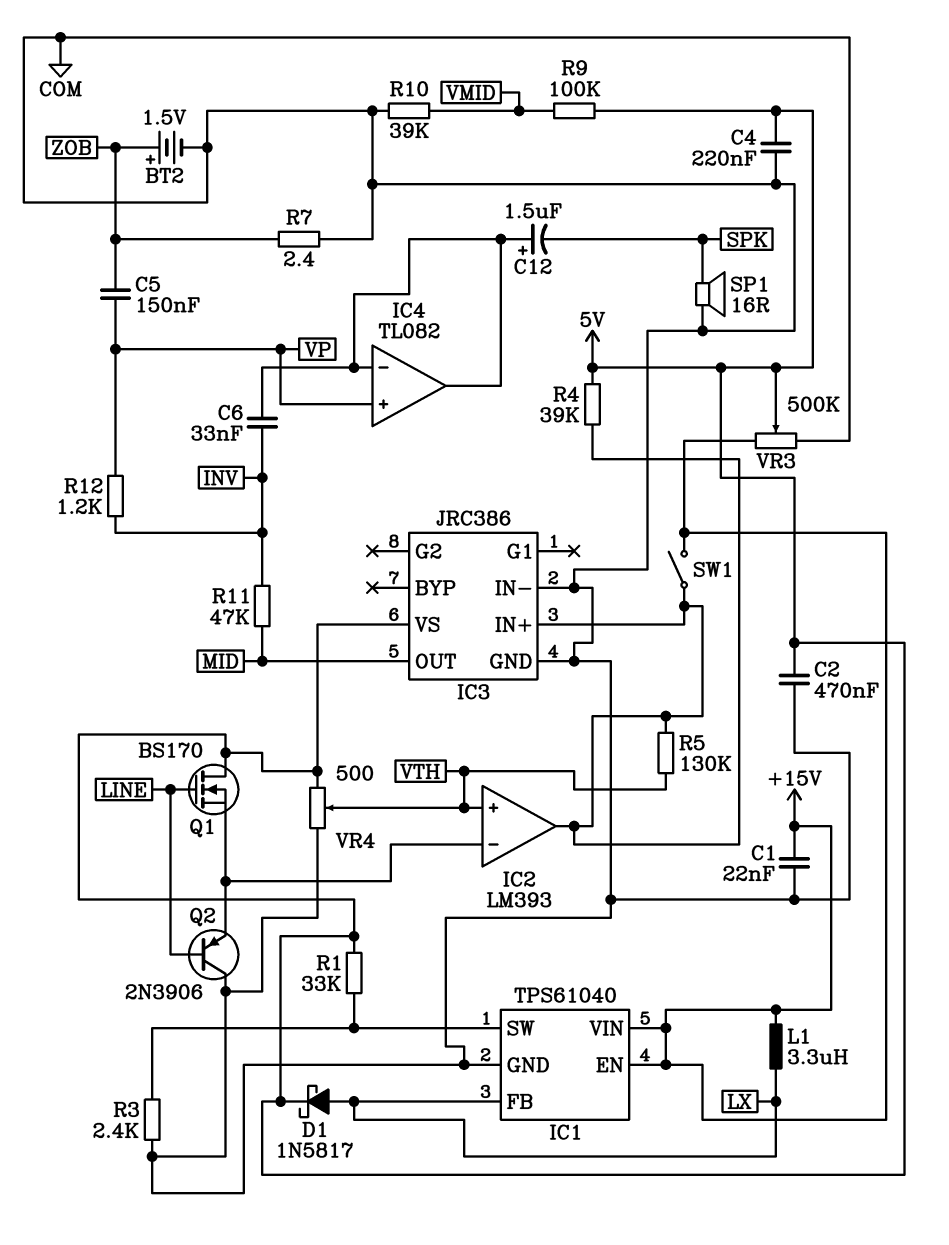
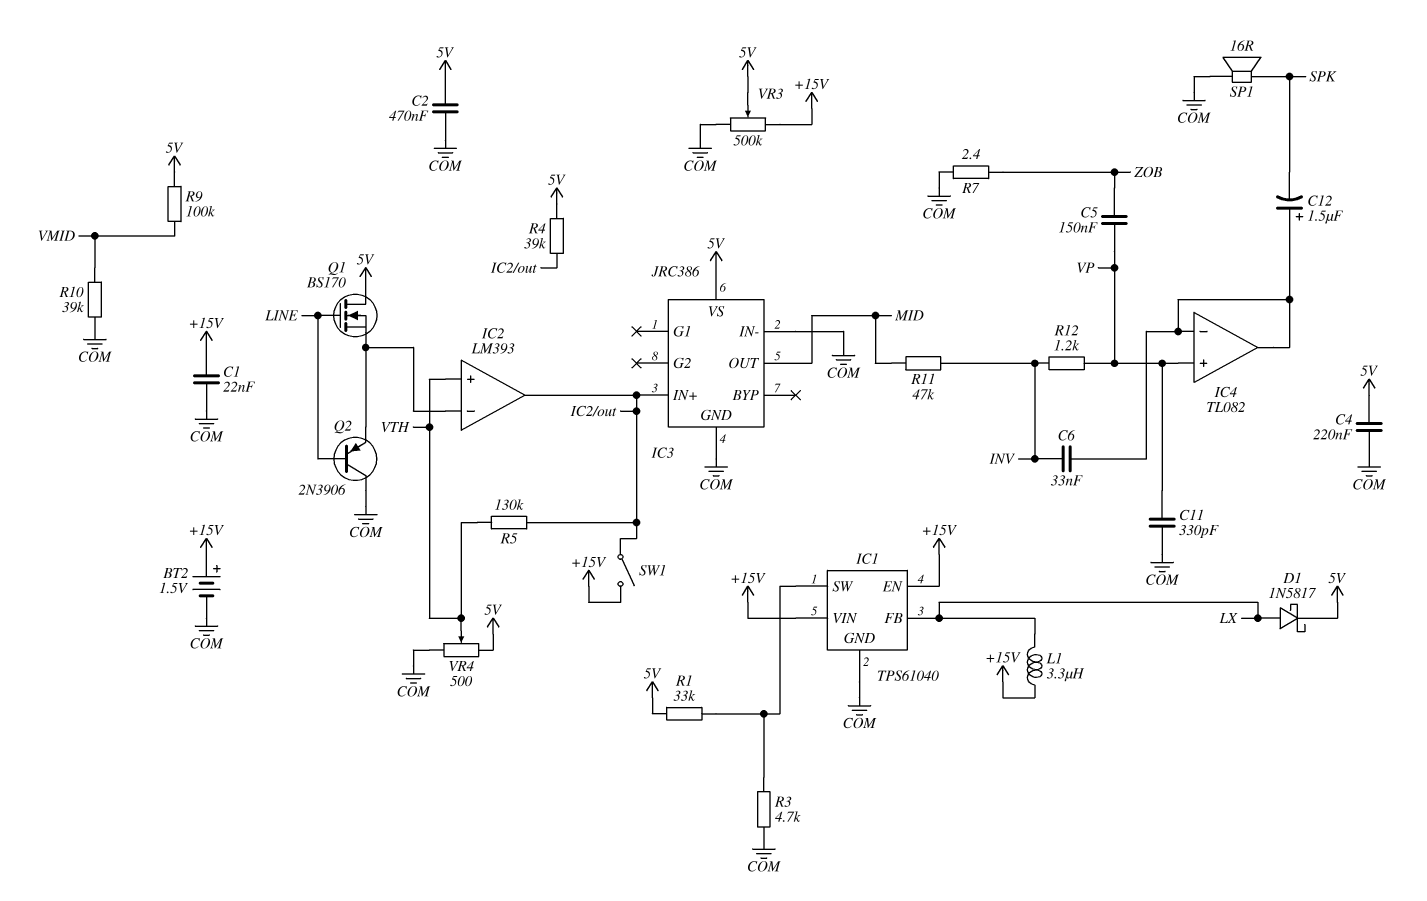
BT2: 1.5V (plus ZOB, minus COM) -> 1.5V (plus +15V, minus COM)
C11: none -> 330pF (COM, VP)
R3: 2.4k (COM, IC1/SW) -> 4.7k (COM, IC1/SW)

